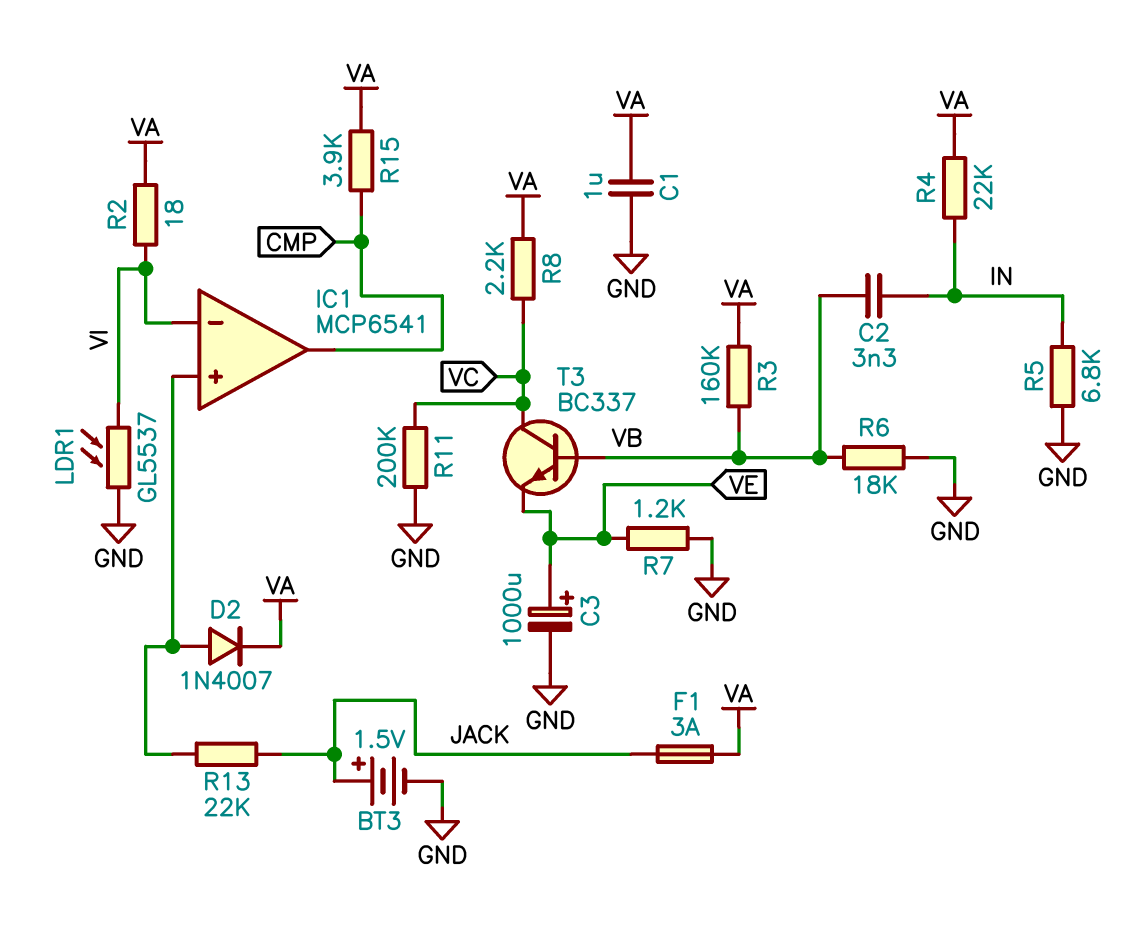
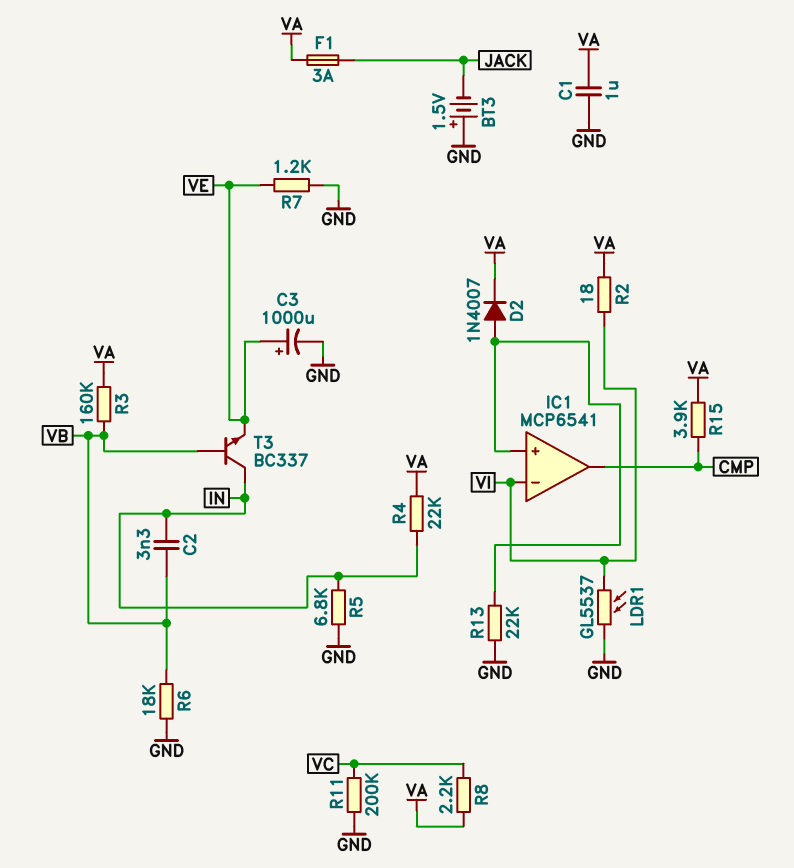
BT3: 1.5V (plus JACK, minus GND) -> 1.5V (plus GND, minus JACK)
R13: 22k (IC1/in+, JACK) -> 22k (GND, IC1/in+)
T3: NPN BC337 (B VB, C VC, E VE) -> NPN BC337 (B VB, C IN, E VE)

